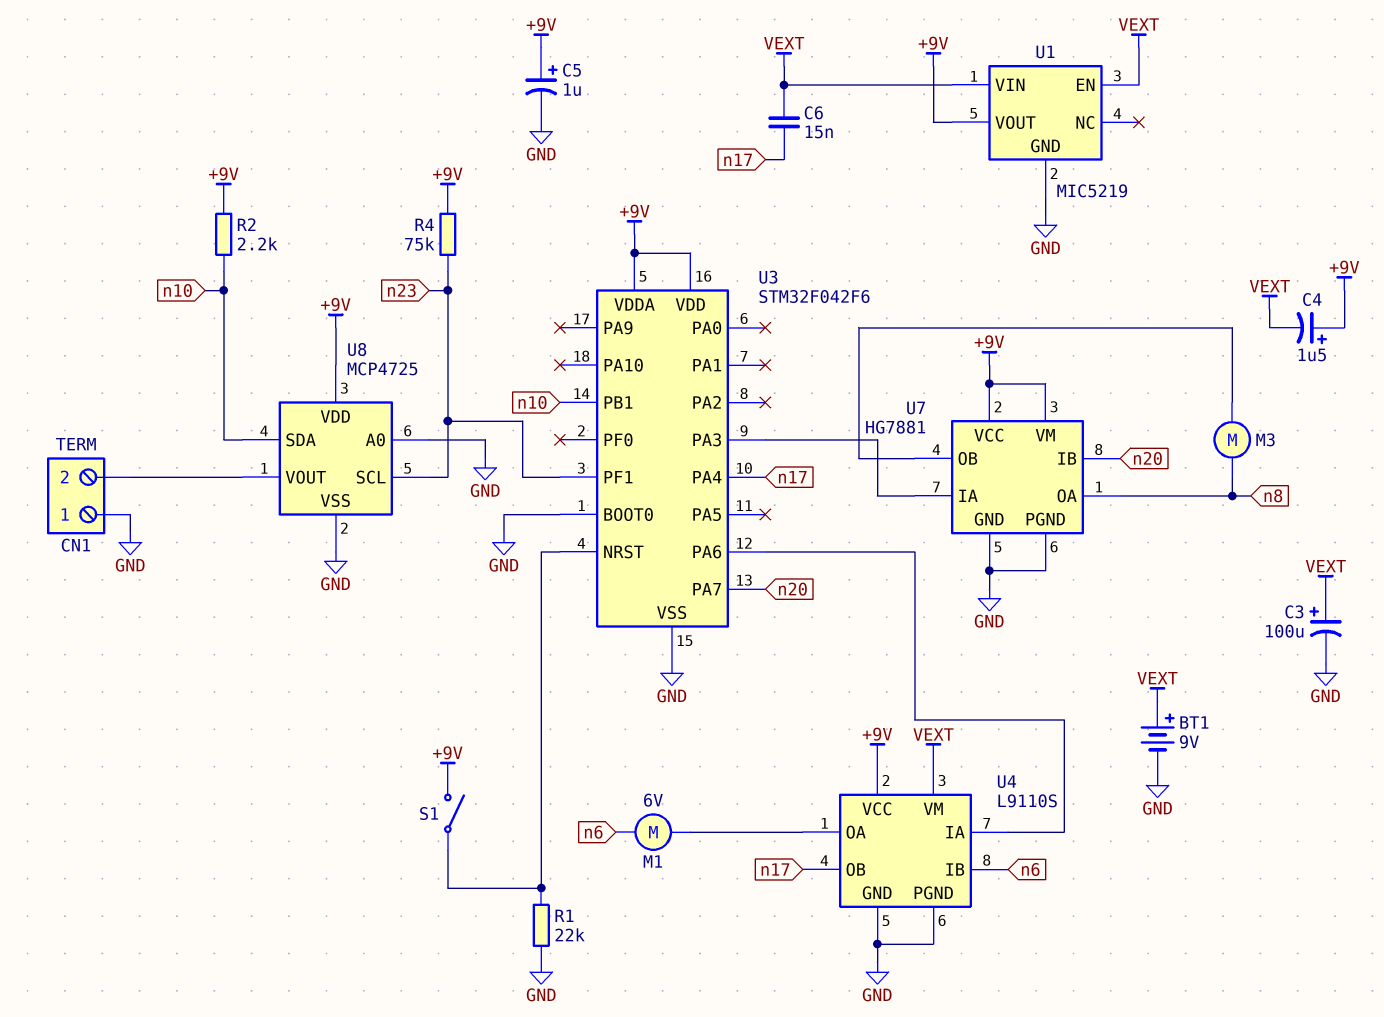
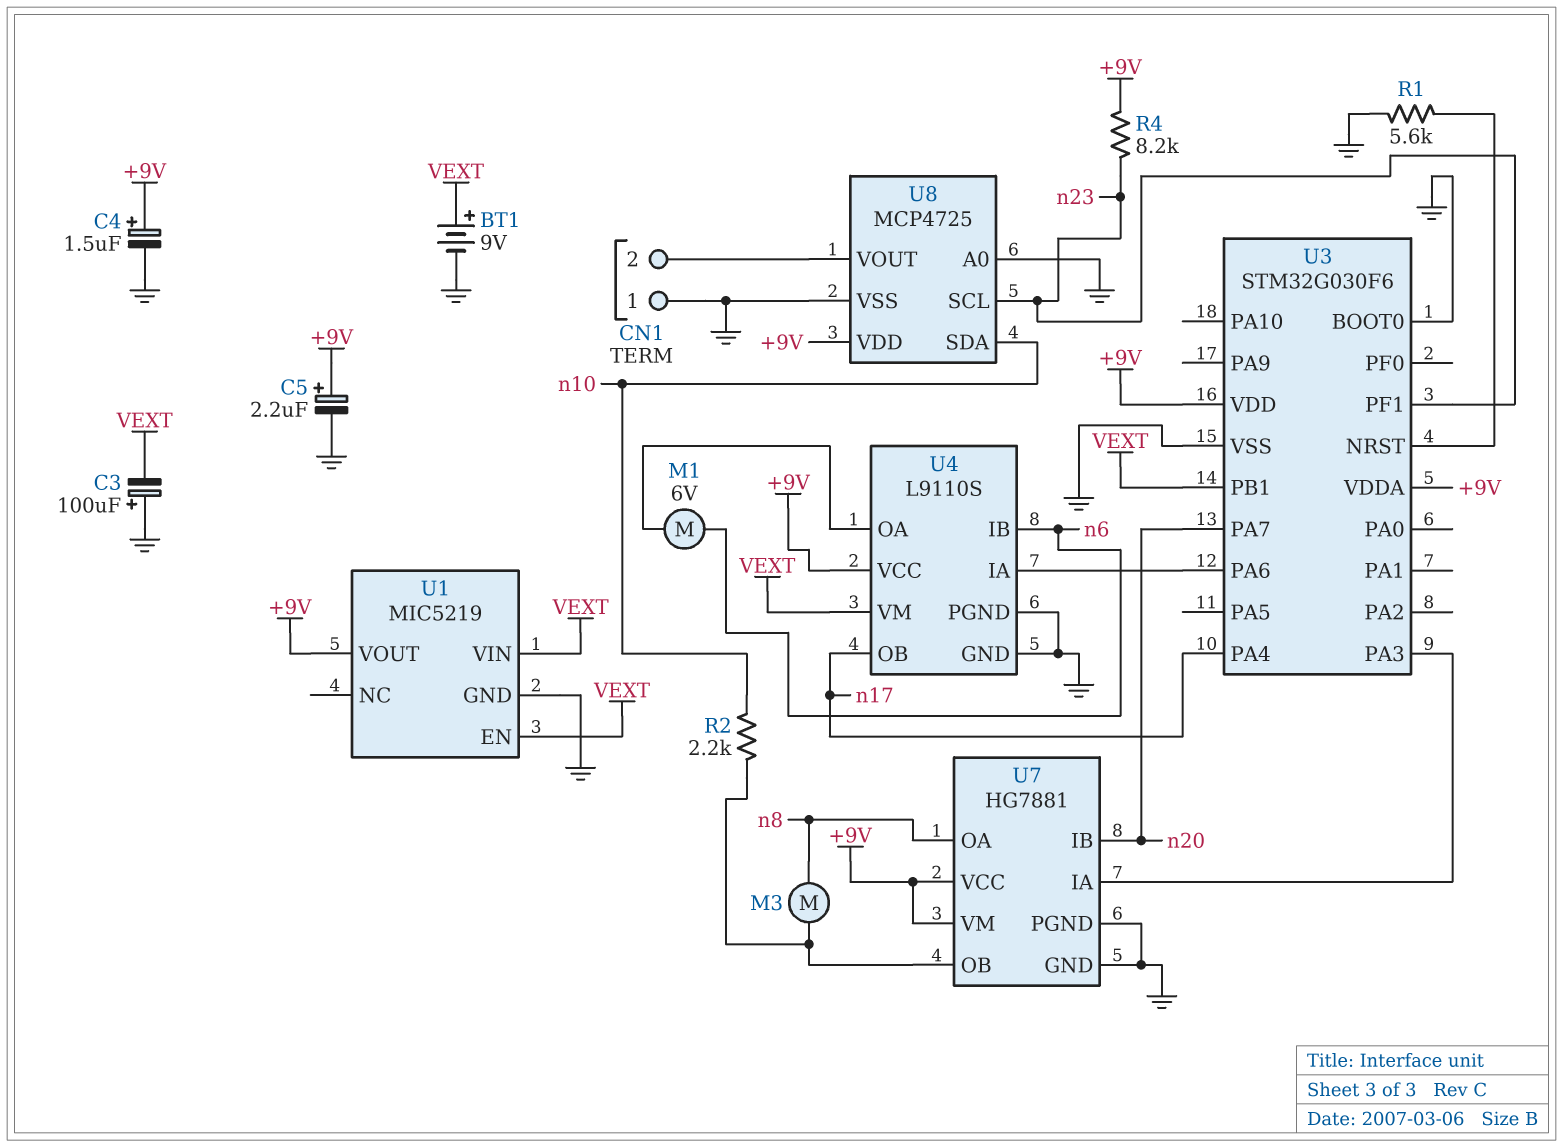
C3: 100uF (plus VEXT, minus GND) -> 100uF (plus GND, minus VEXT)
C4: 1.5uF (plus +9V, minus VEXT) -> 1.5uF (plus +9V, minus GND)
C5: 1uF (plus +9V, minus GND) -> 2.2uF (plus +9V, minus GND)
C6: 15nF (VEXT, n17) -> none
R1: 22k (GND, U3/NRST) -> 5.6k (GND, U3/NRST)
R2: 2.2k (+9V, n10) -> 2.2k (U7/OB, n10)
R4: 75k (+9V, n23) -> 8.2k (+9V, n23)
S1: switch (+9V, U3/NRST) -> none
U3: STM32F042F6 -> STM32G030F6
U3 pin PB1: n10 -> VEXT

